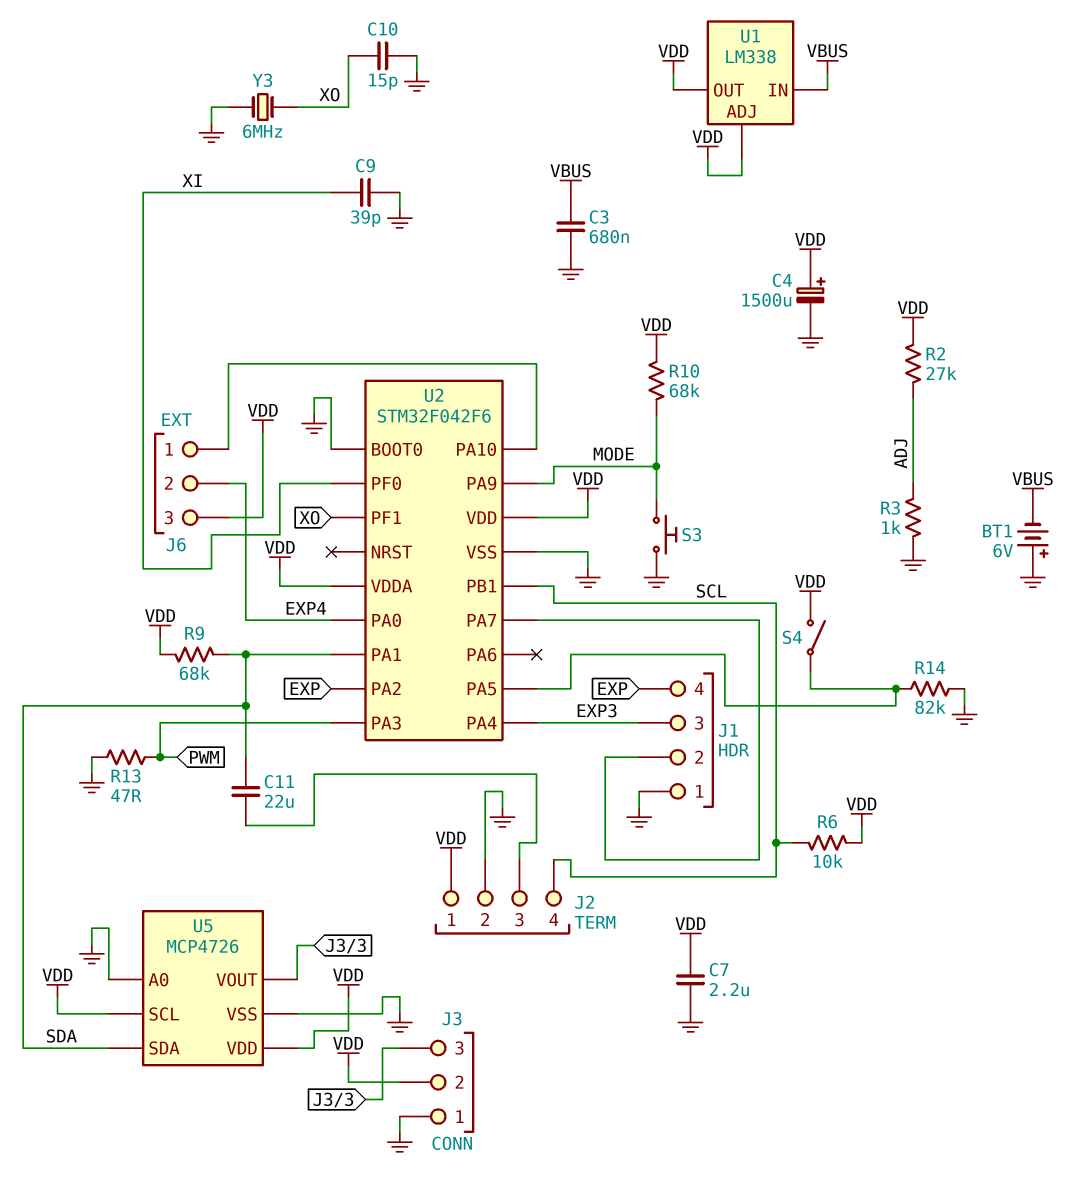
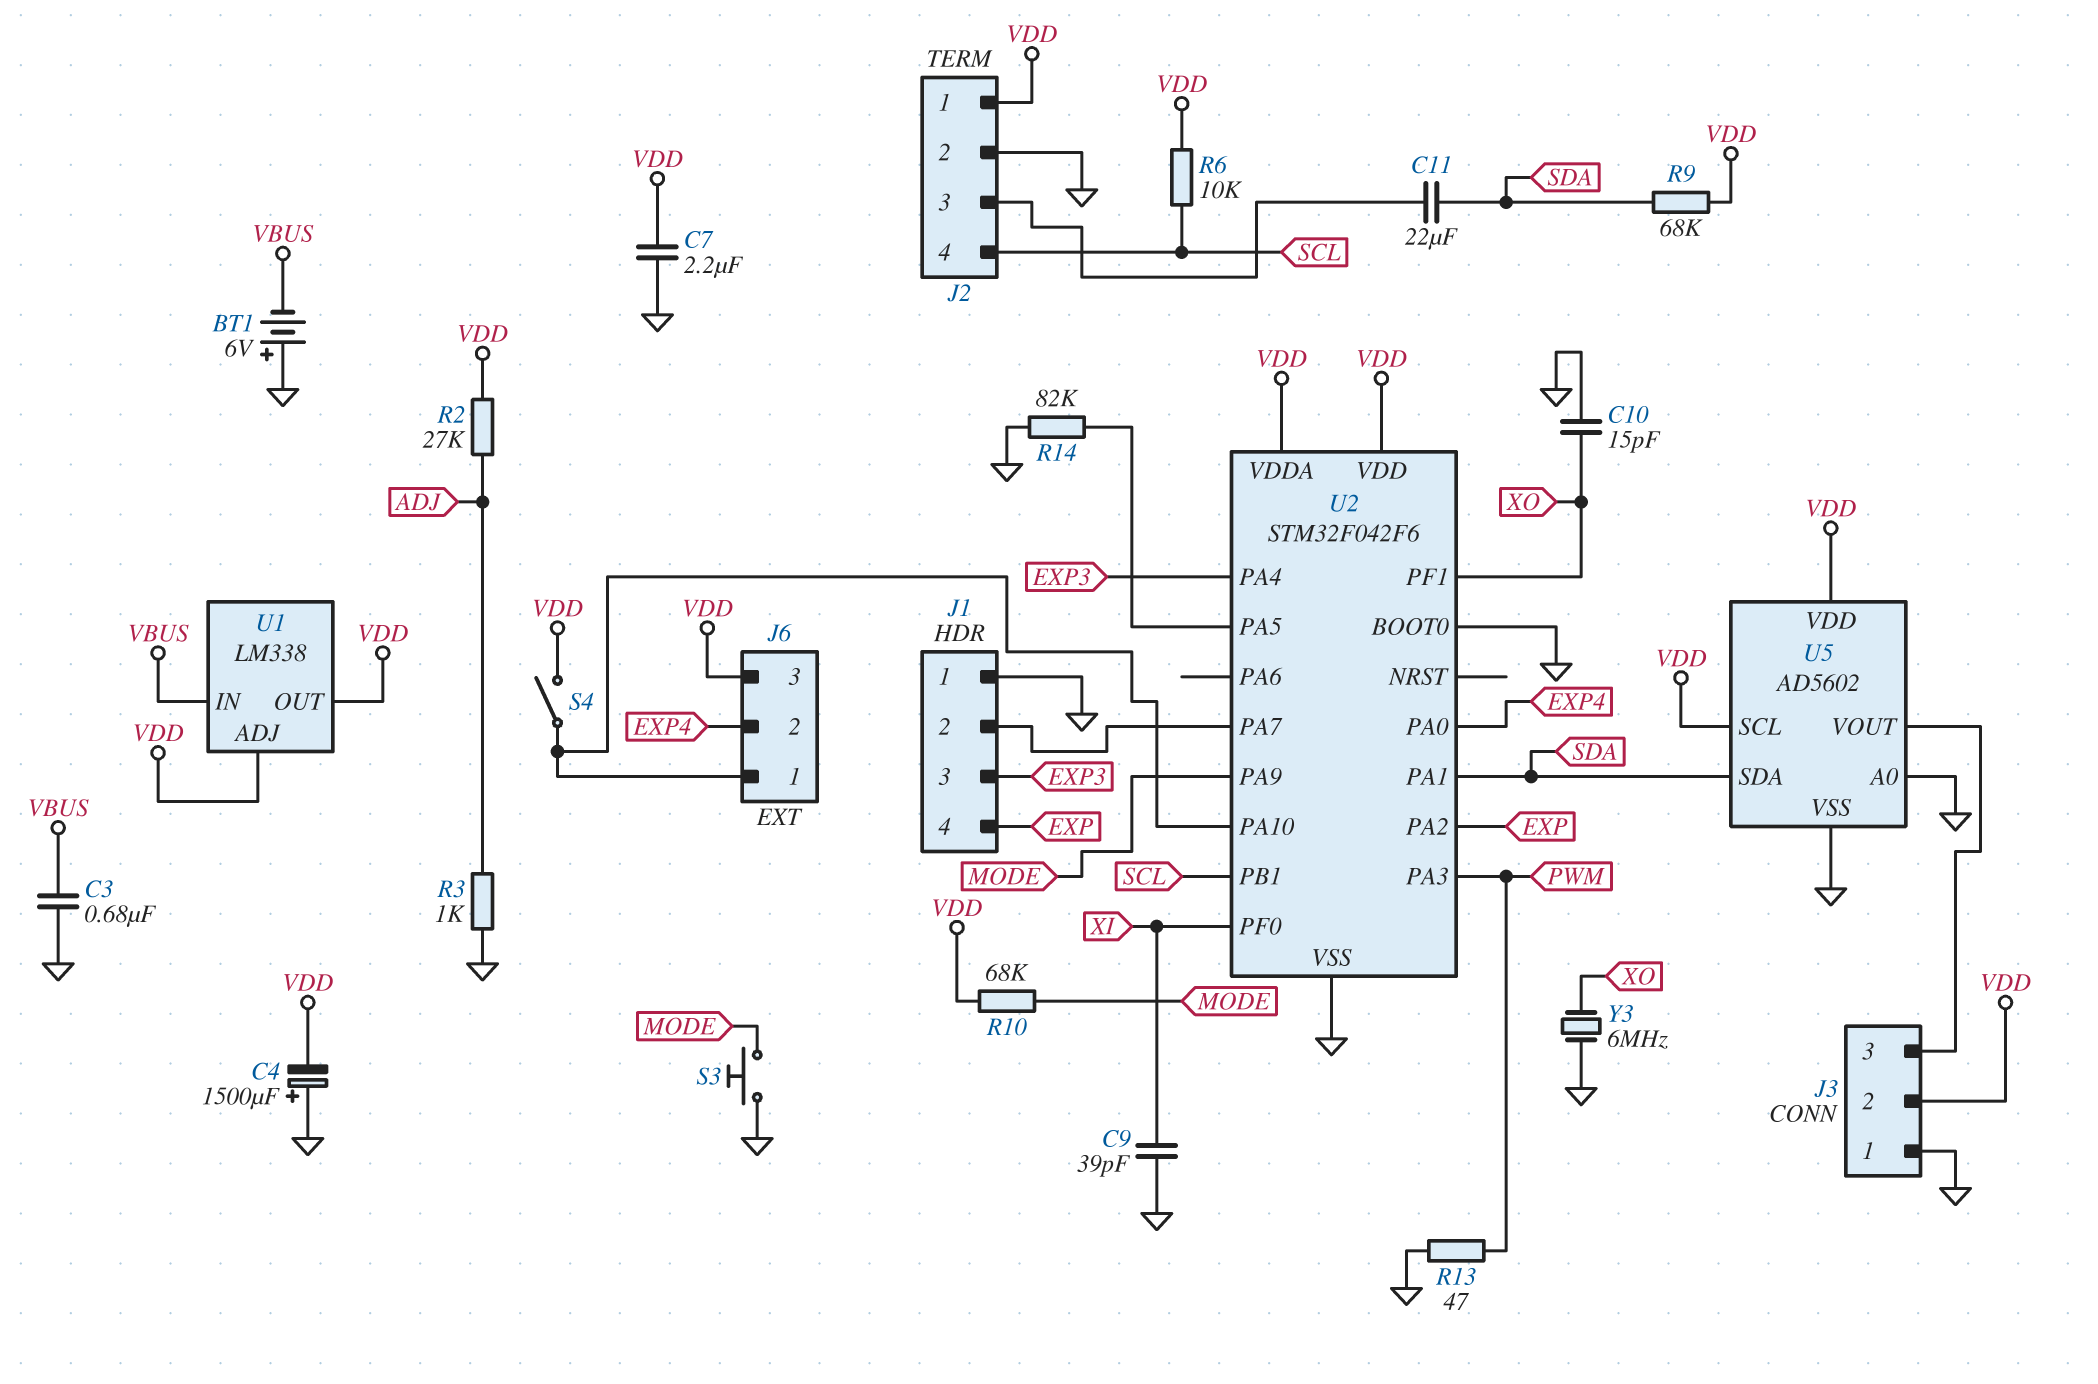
C4: 1500uF (plus VDD, minus GND) -> 1500uF (plus GND, minus VDD)
S4: switch (U2/PA5, VDD) -> switch (J6/1, VDD)
U5: MCP4726 -> AD5602

